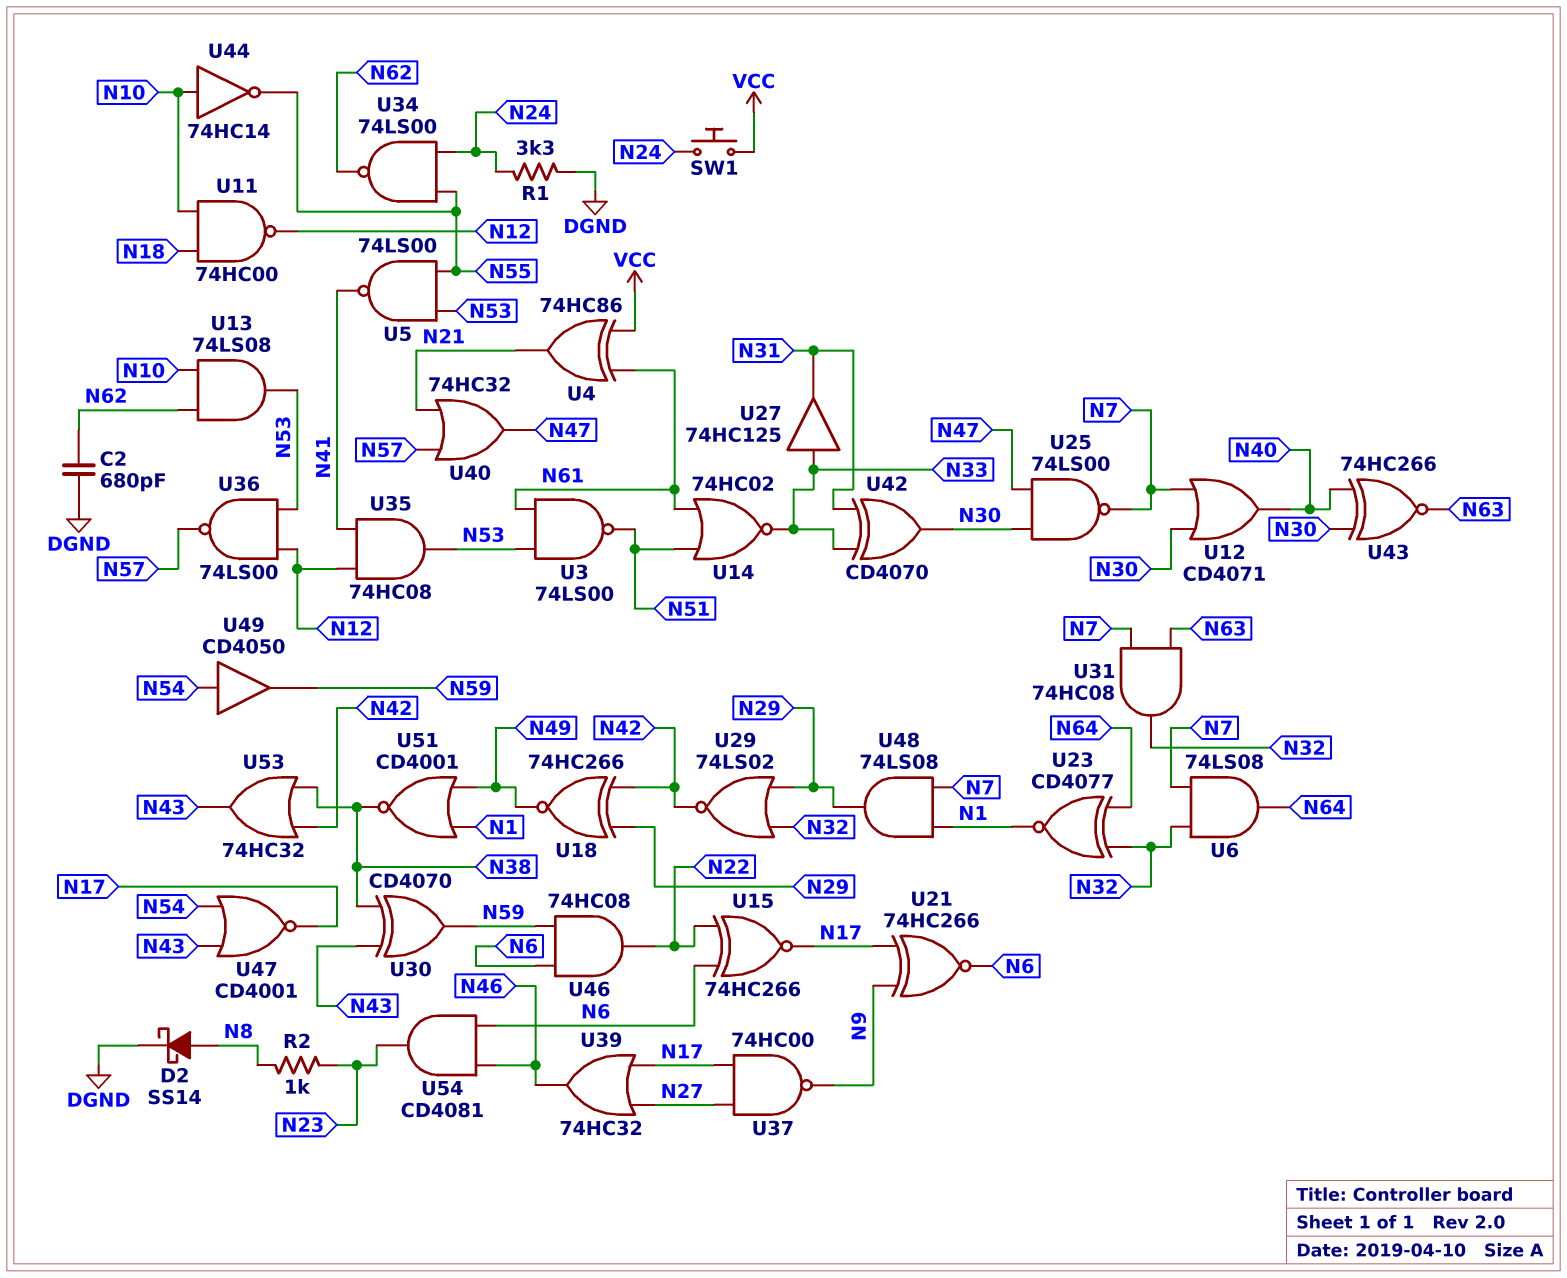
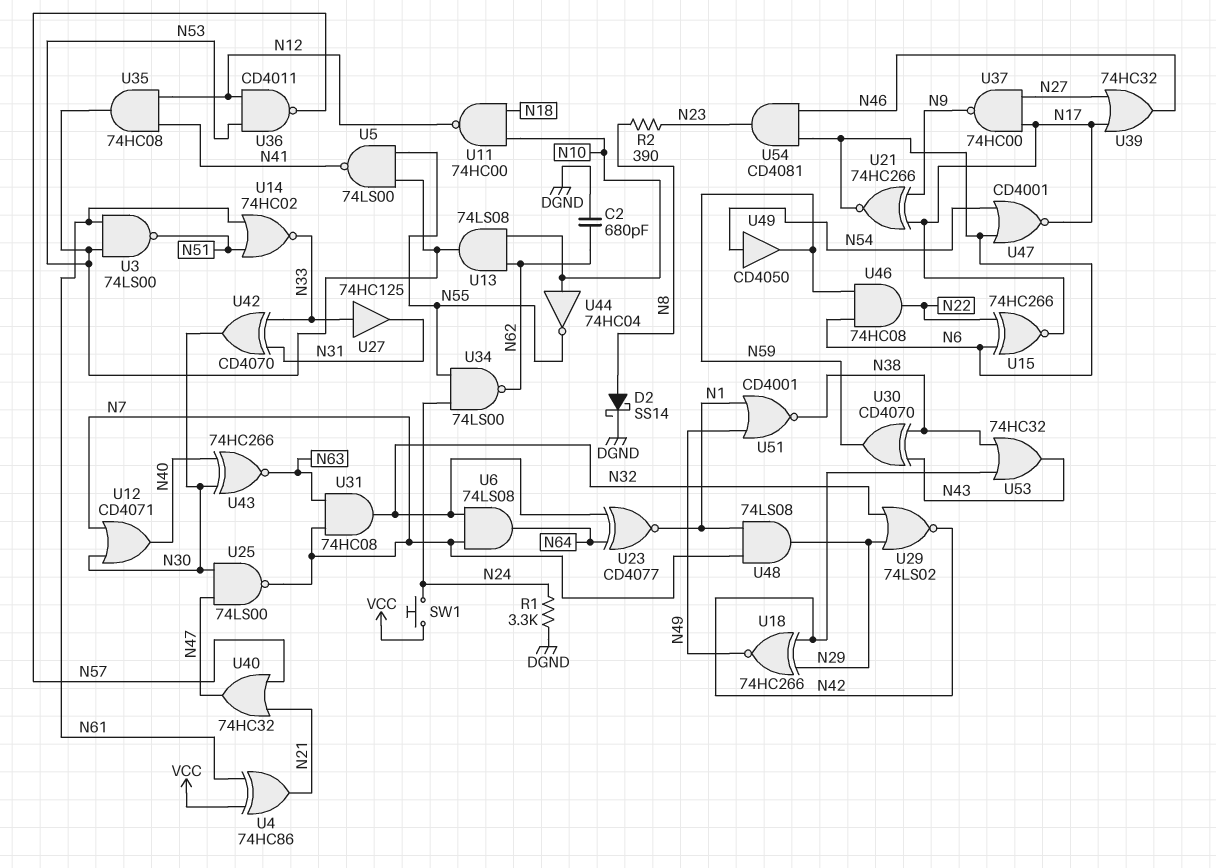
R2: 1k (N8, N23) -> 390 (N8, N23)
U36: NAND 74LS00 (in N12, in N53, out N57) -> NAND CD4011 (in N12, in N53, out N57)
U44: NOT 74HC14 (in N10, out N55) -> NOT 74HC04 (in N10, out N55)
U47: NOR CD4001 (in N43, in N54, out N17) -> NOR CD4001 (in N6, in N54, out N17)

